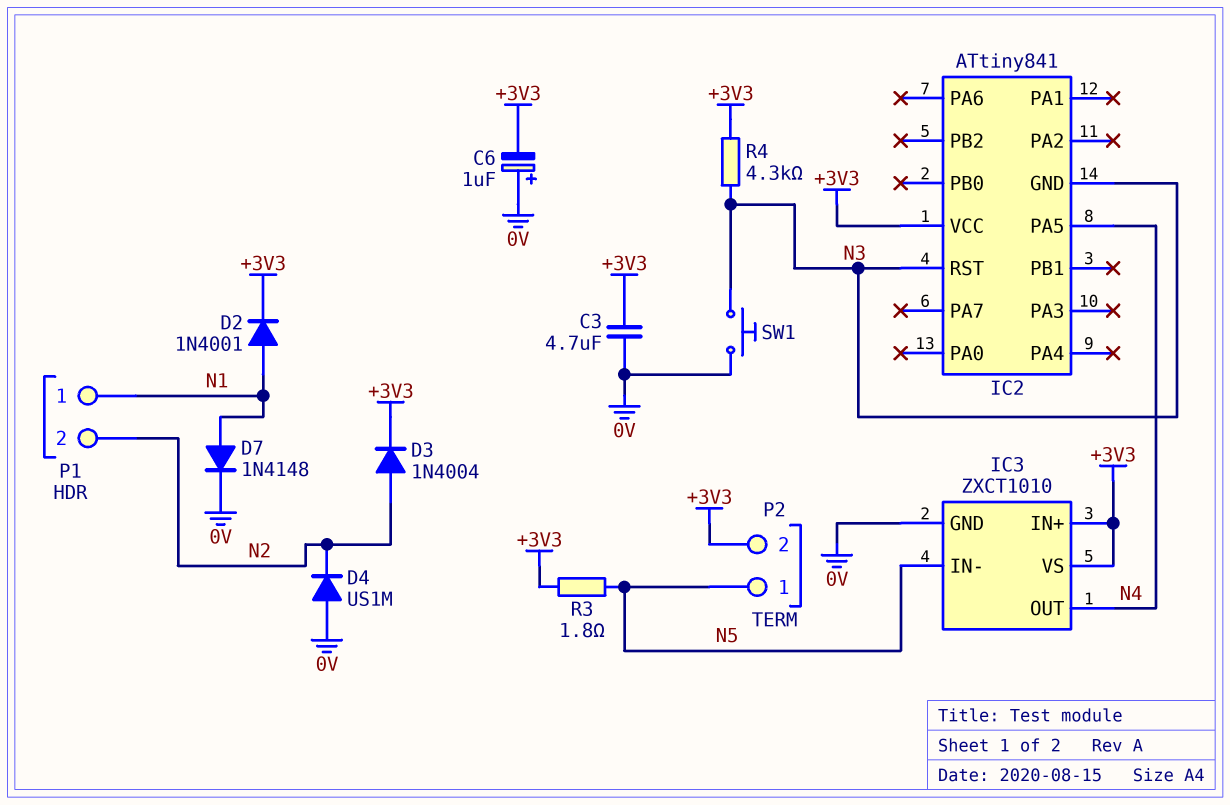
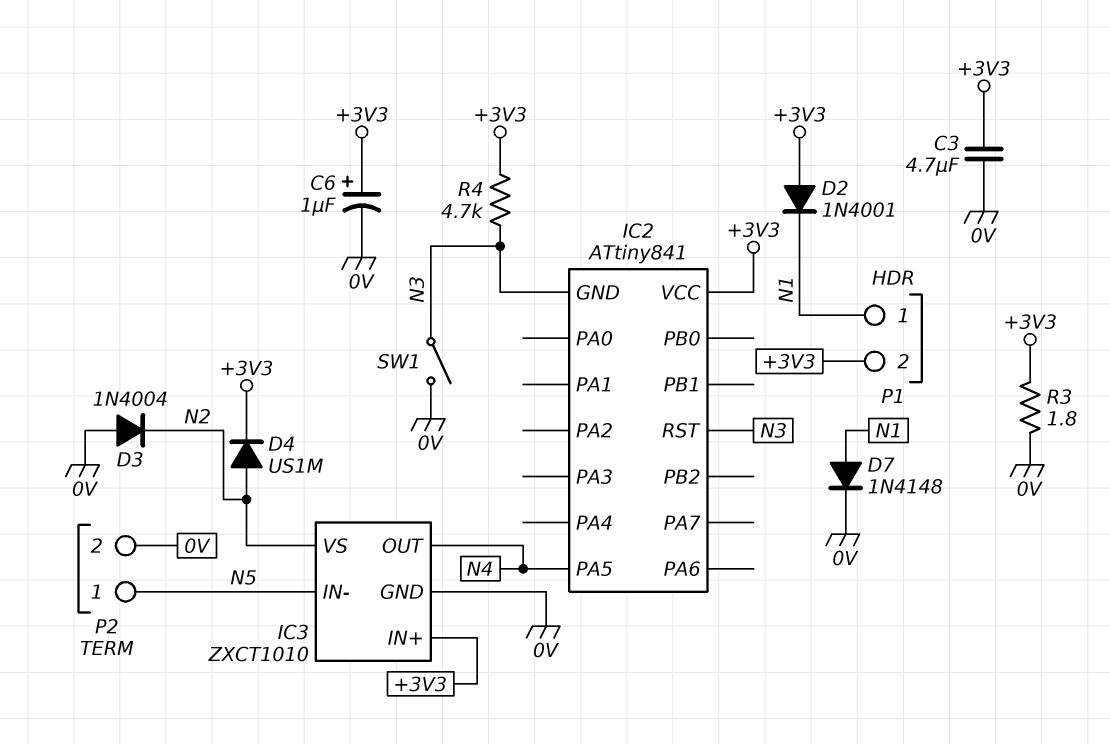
C6: 1uF (plus 0V, minus +3V3) -> 1uF (plus +3V3, minus 0V)
D2: diode 1N4001 (A N1, K +3V3) -> diode 1N4001 (A +3V3, K N1)
D3: diode 1N4004 (A N2, K +3V3) -> diode 1N4004 (A 0V, K N2)
D4: diode US1M (A 0V, K N2) -> diode US1M (A N2, K +3V3)
IC3 pin VS: +3V3 -> N2
P1 pin 2: N2 -> +3V3
P2 pin 2: +3V3 -> 0V
R3: 1.8 (+3V3, N5) -> 1.8 (+3V3, 0V)
R4: 4.3k (+3V3, N3) -> 4.7k (+3V3, N3)
SW1: button (0V, N3) -> switch (0V, N3)

